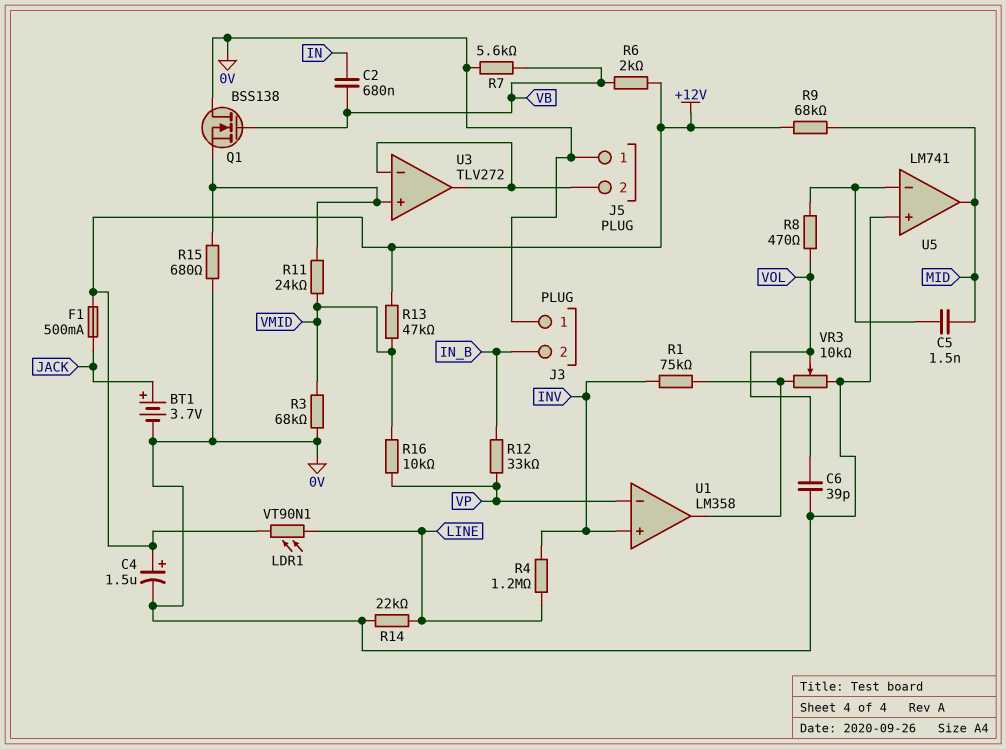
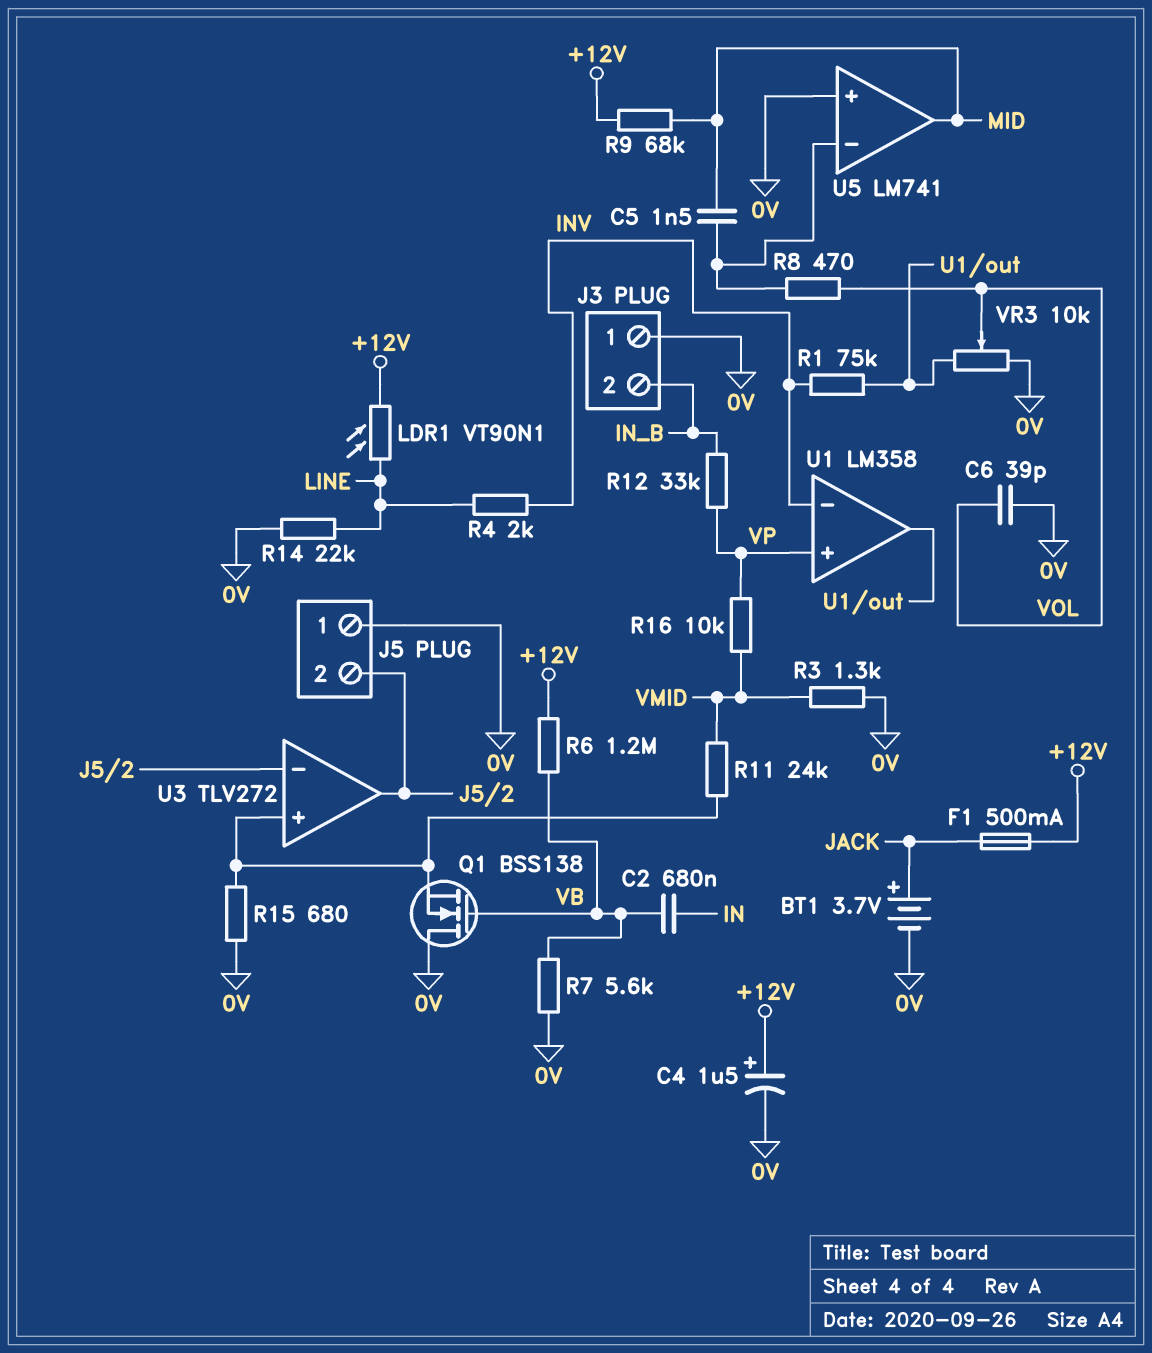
R3: 68k (0V, VMID) -> 1.3k (0V, VMID)
R4: 1.2M (INV, LINE) -> 2k (INV, LINE)
R6: 2k (+12V, VB) -> 1.2M (+12V, VB)
R13: 47k (+12V, VMID) -> none
U1 pin in+: INV -> VP
U1 pin in-: VP -> INV

